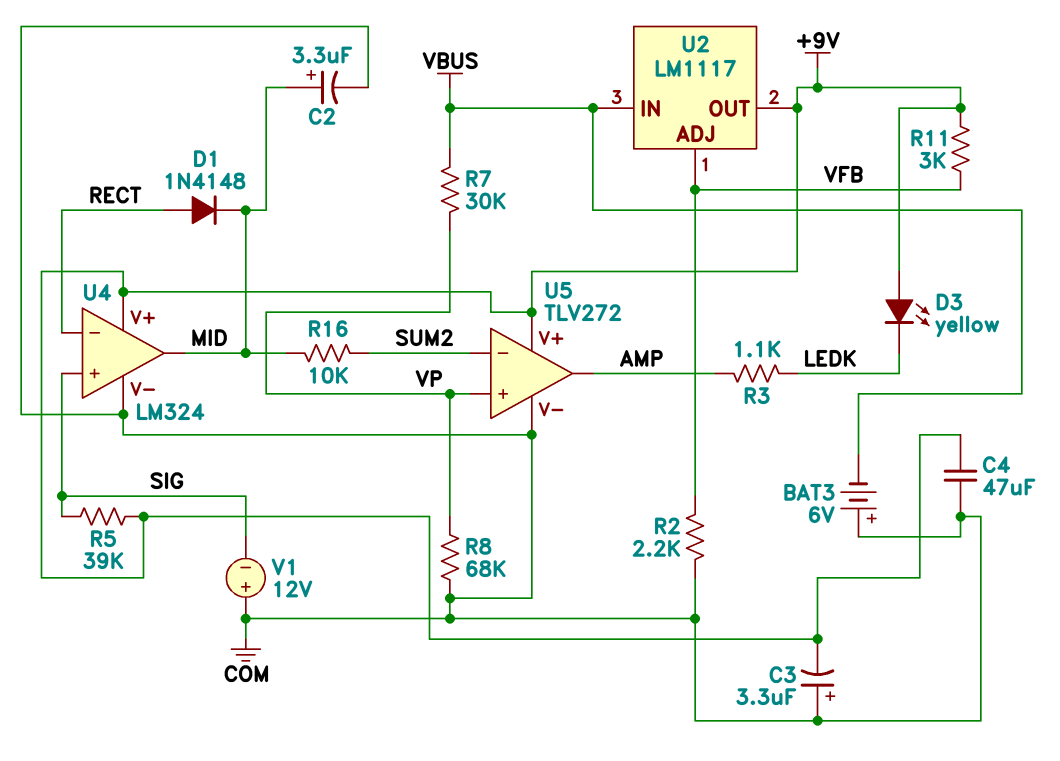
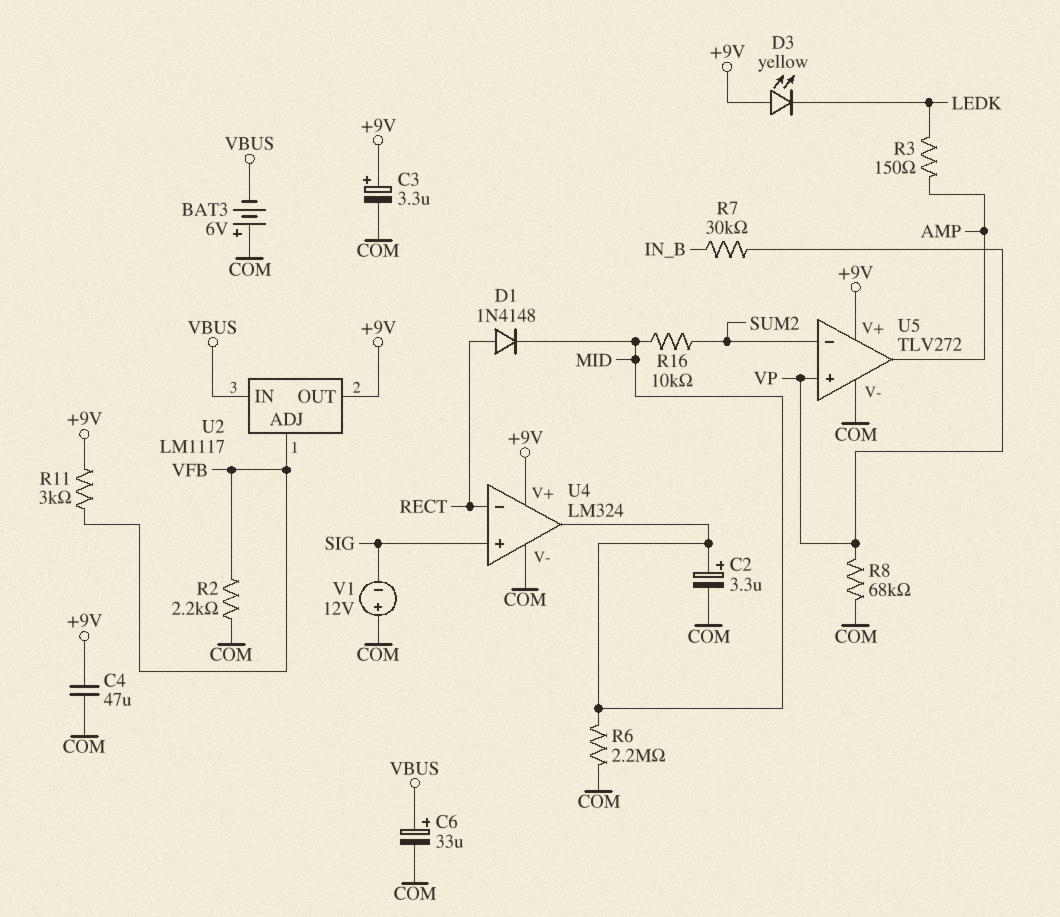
C3: 3.3uF (plus COM, minus +9V) -> 3.3uF (plus +9V, minus COM)
C6: none -> 33uF (plus VBUS, minus COM)
R3: 1.1k (AMP, LEDK) -> 150 (AMP, LEDK)
R5: 39k (+9V, SIG) -> none
R6: none -> 2.2M (COM, MID)
R7: 30k (VBUS, VP) -> 30k (IN_B, VP)

